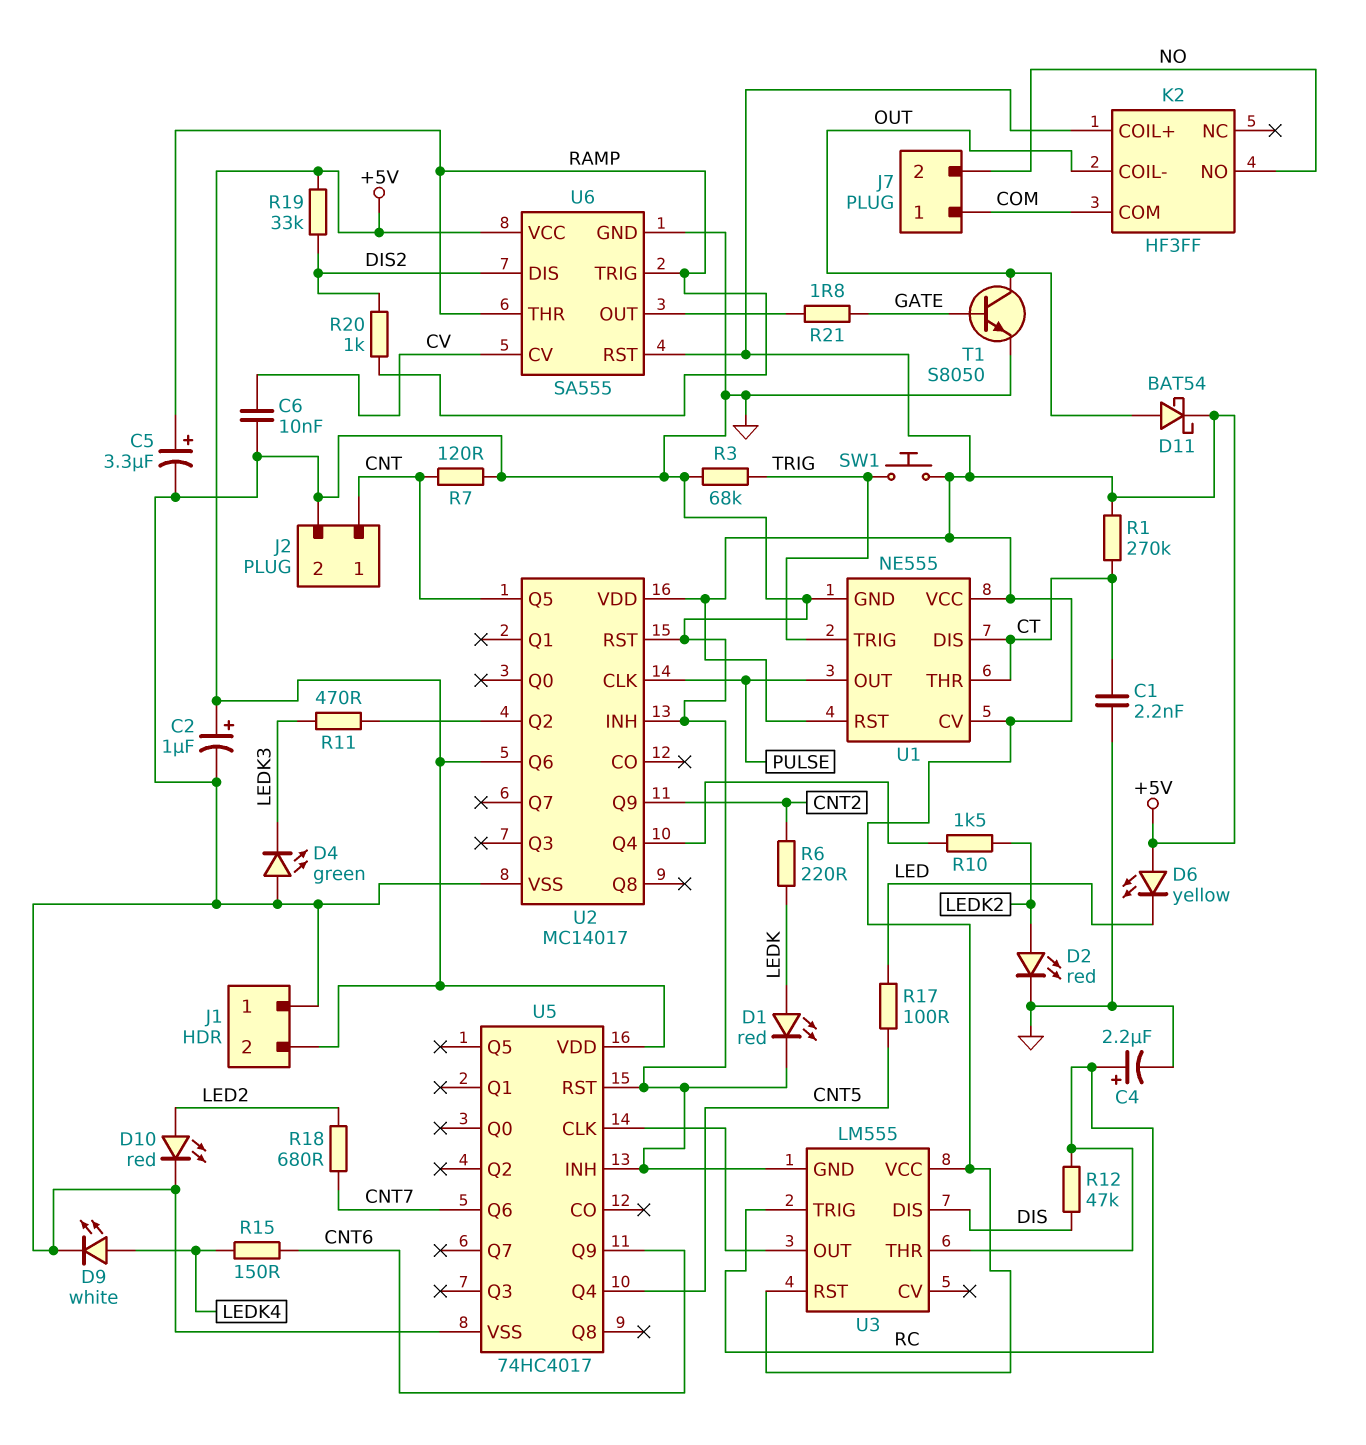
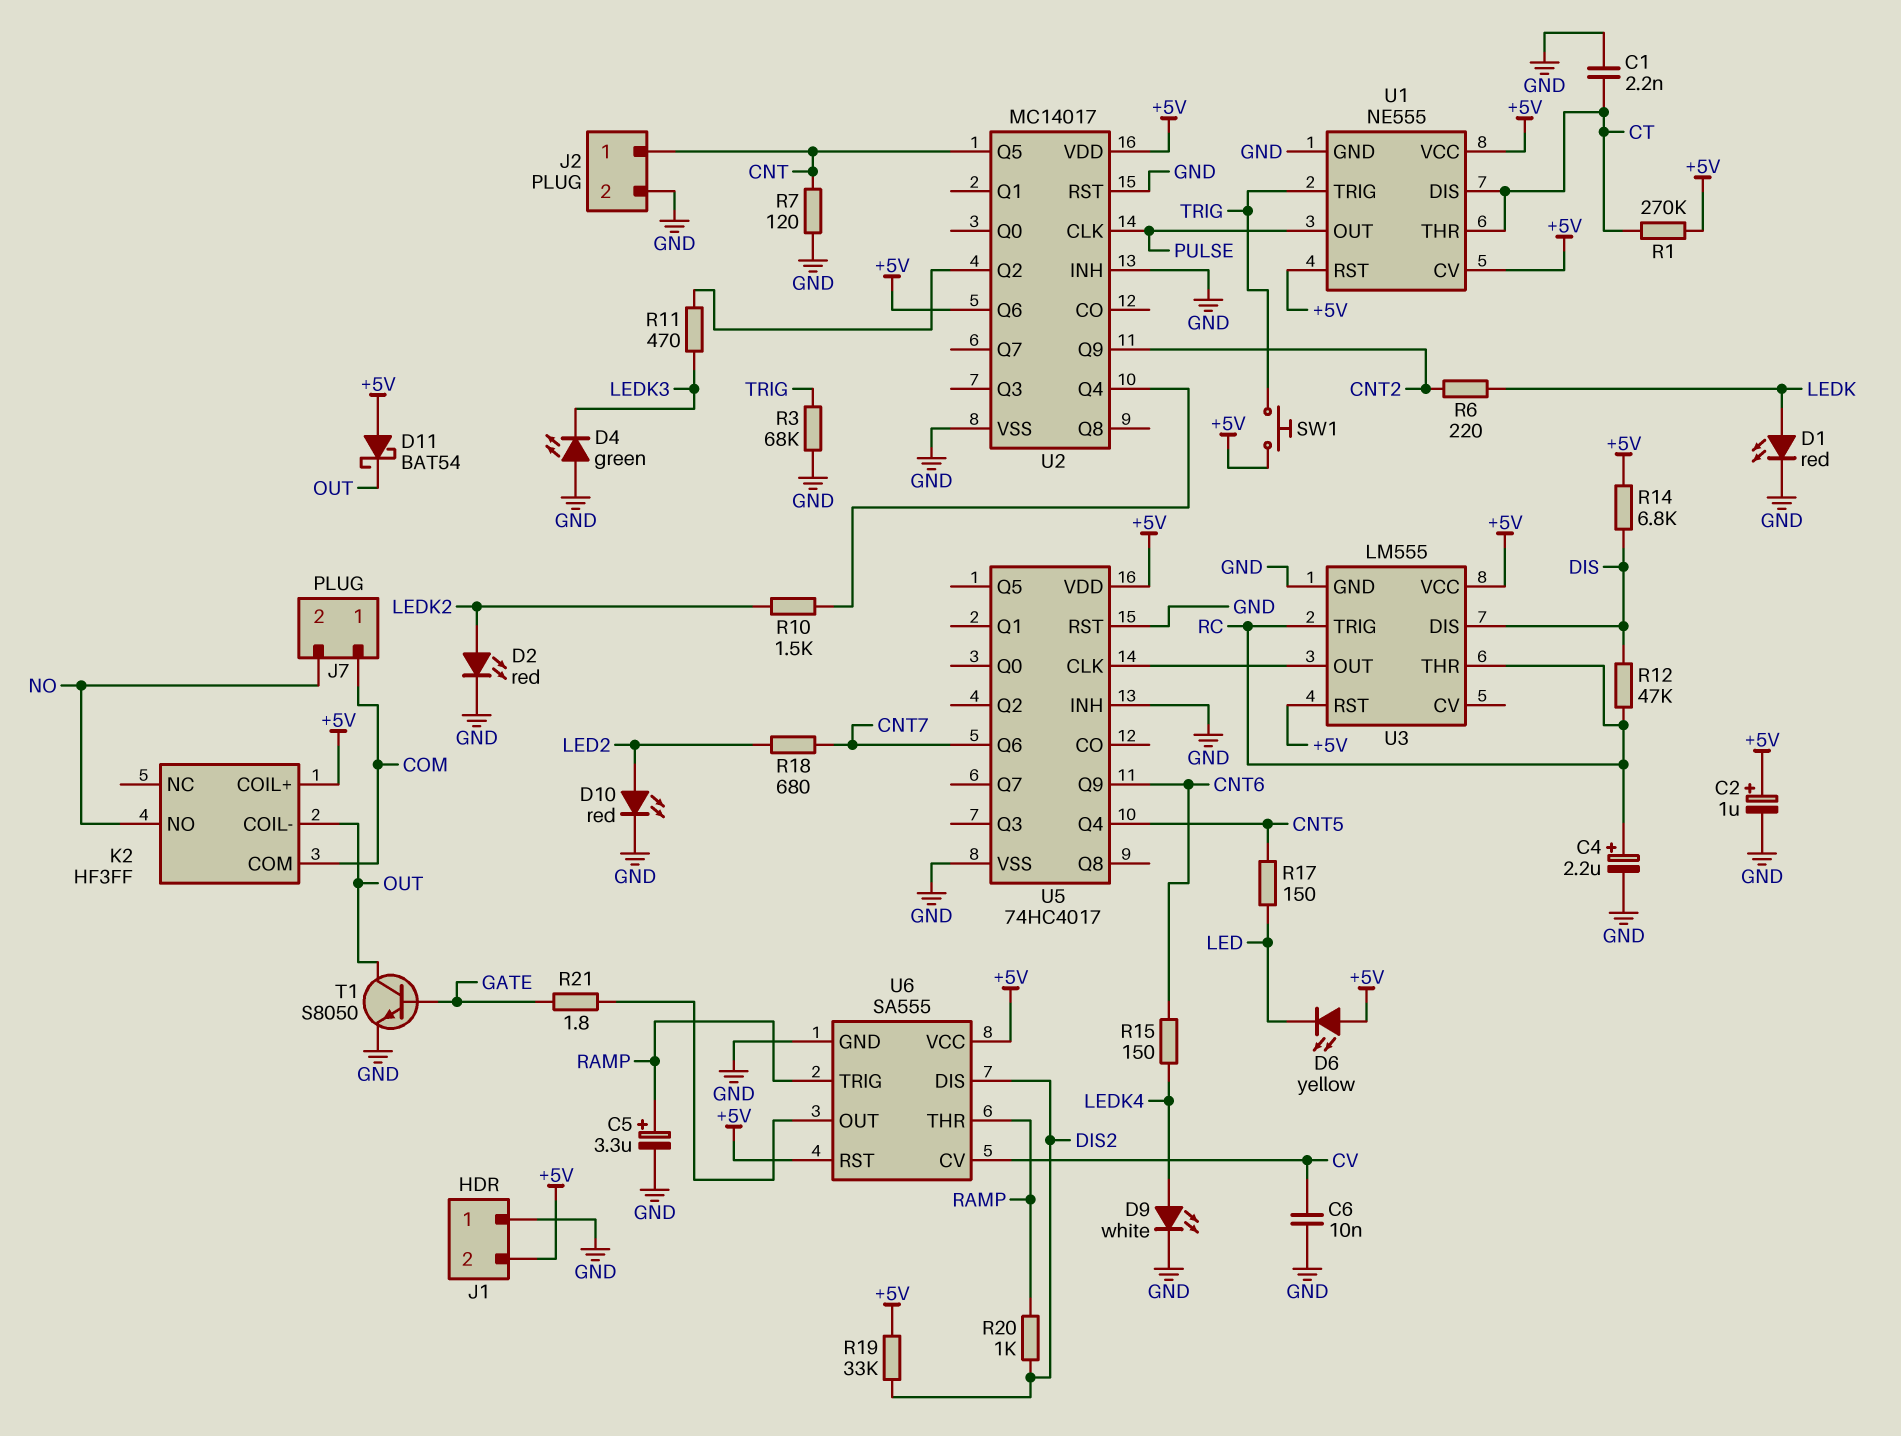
D11: schottky BAT54 (A OUT, K +5V) -> schottky BAT54 (A +5V, K OUT)
R14: none -> 6.8k (+5V, DIS)
R17: 100 (CNT5, LED) -> 150 (CNT5, LED)

